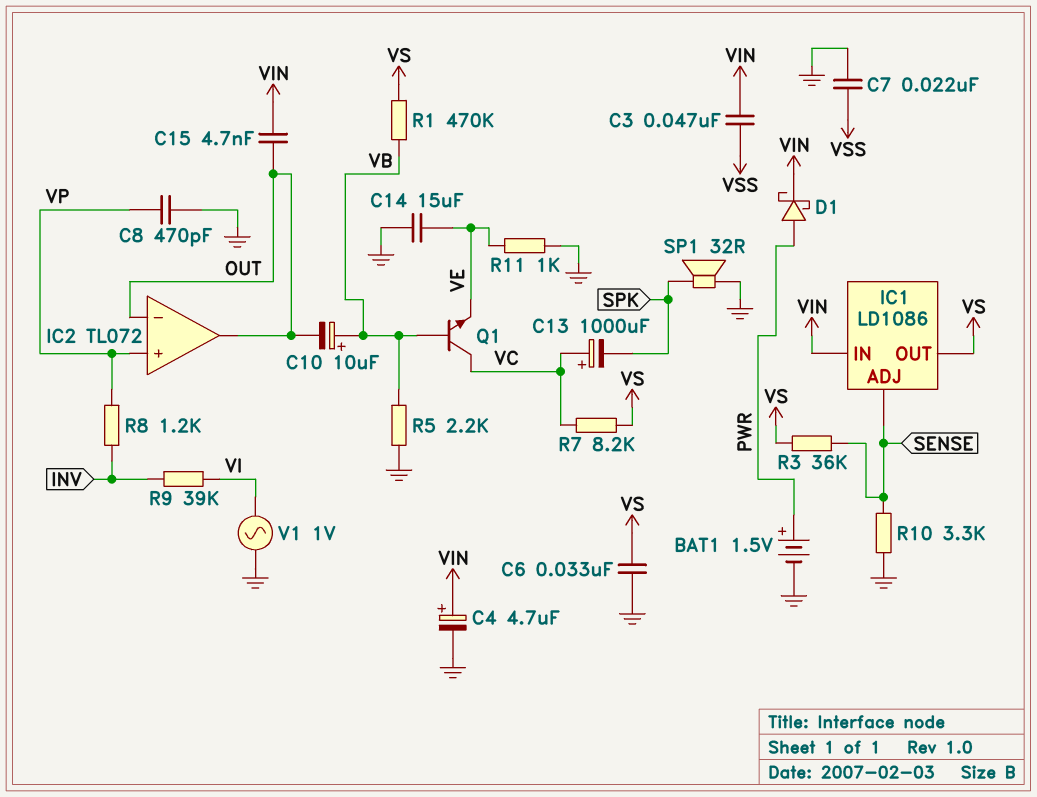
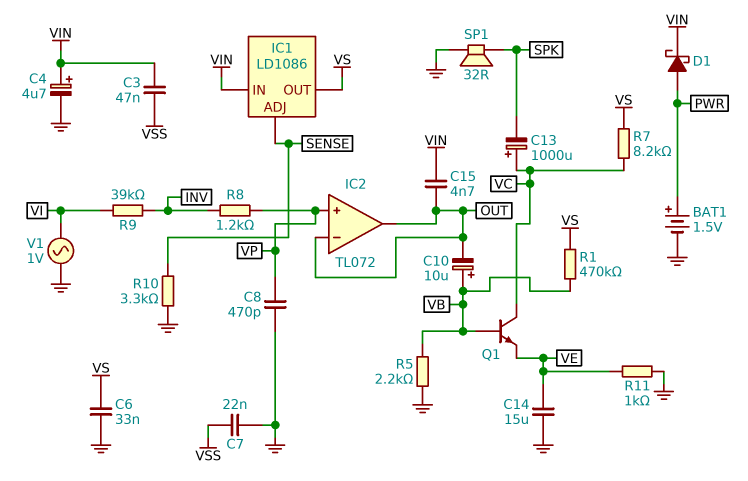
R3: 36k (SENSE, VS) -> none

